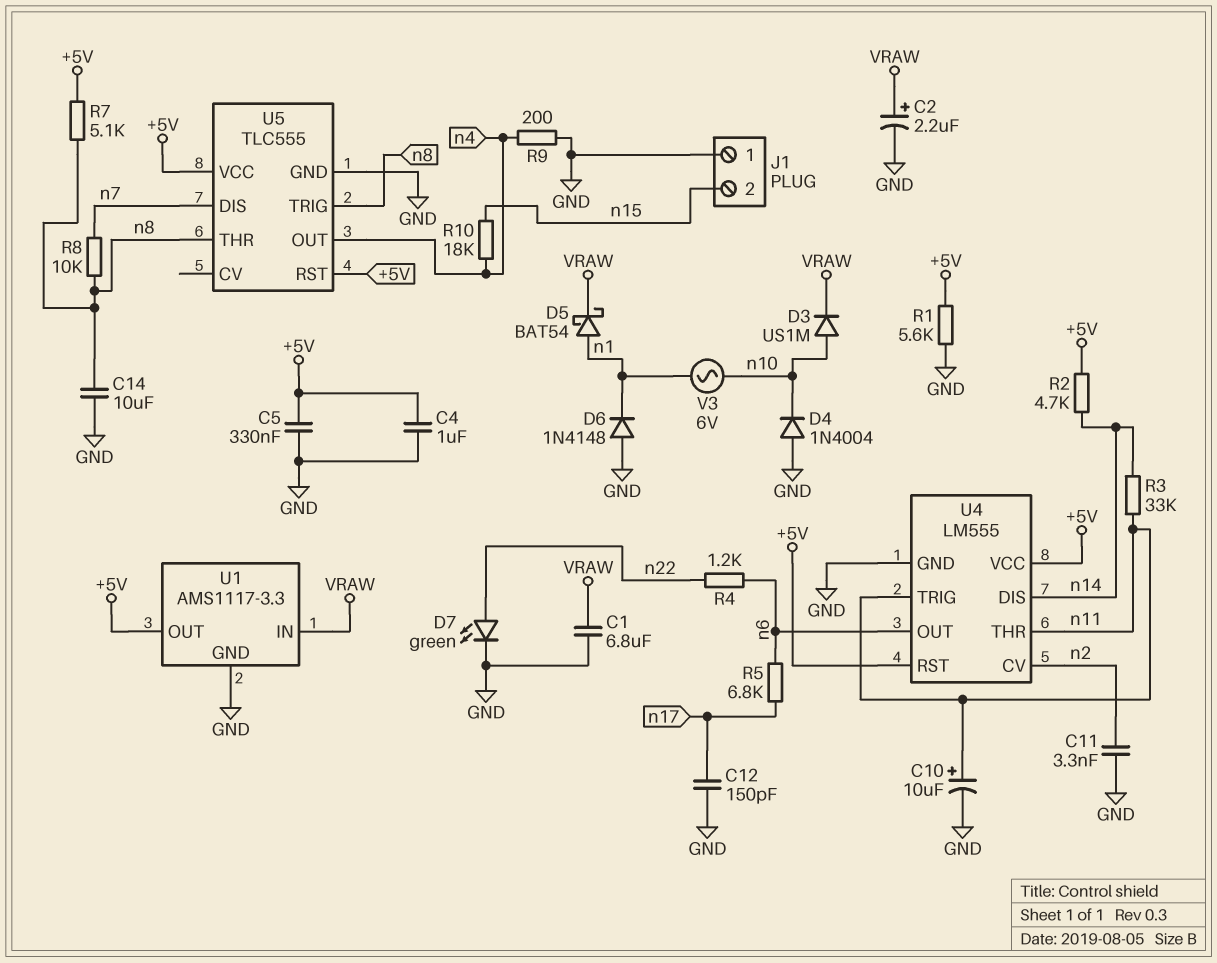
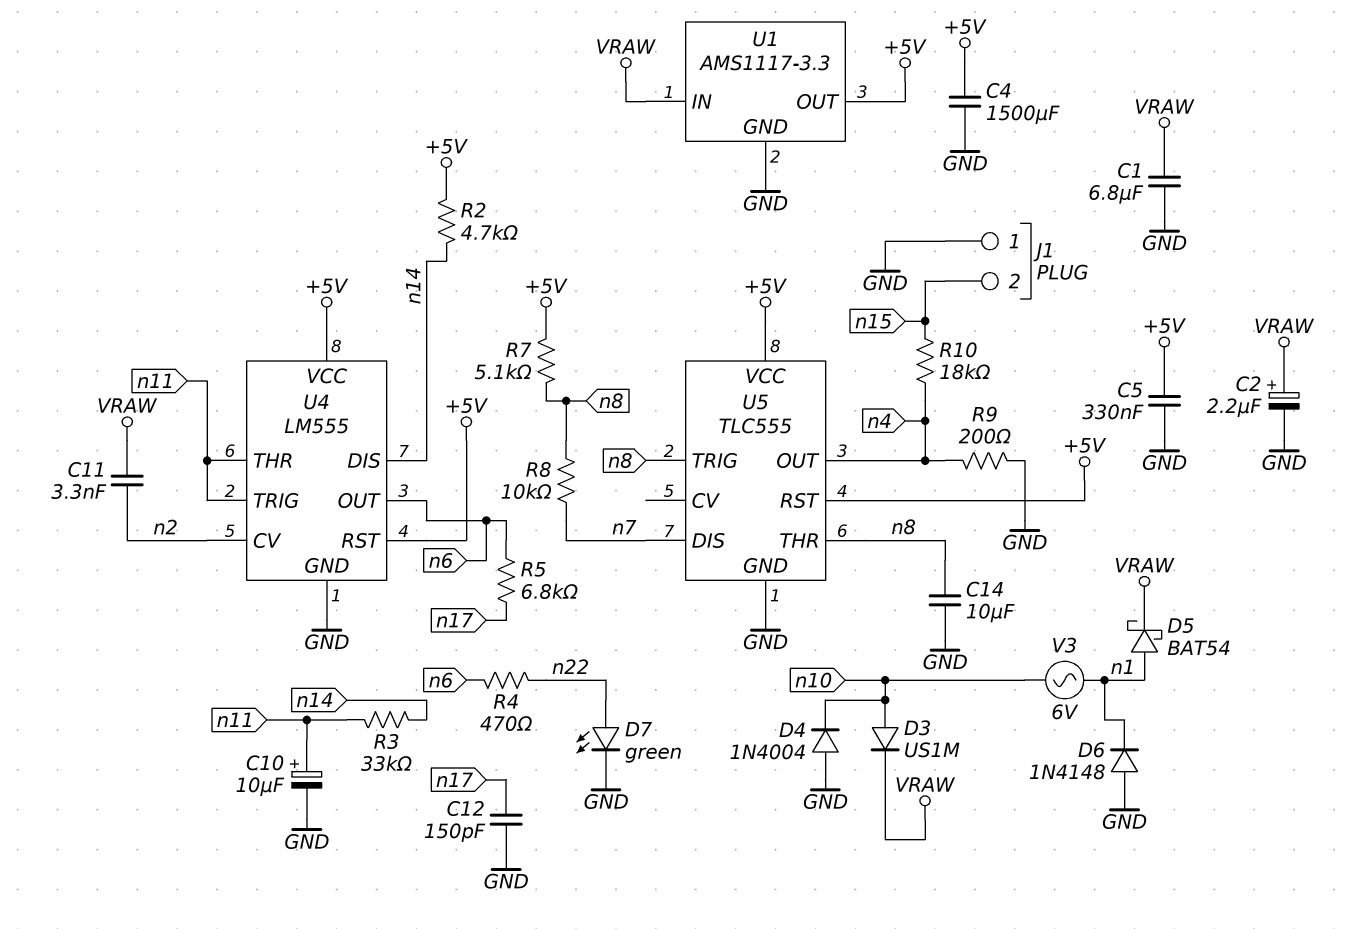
C4: 1uF (+5V, GND) -> 1500uF (+5V, GND)
C11: 3.3nF (GND, n2) -> 3.3nF (VRAW, n2)
R1: 5.6k (+5V, GND) -> none
R4: 1.2k (n6, n22) -> 470 (n6, n22)

